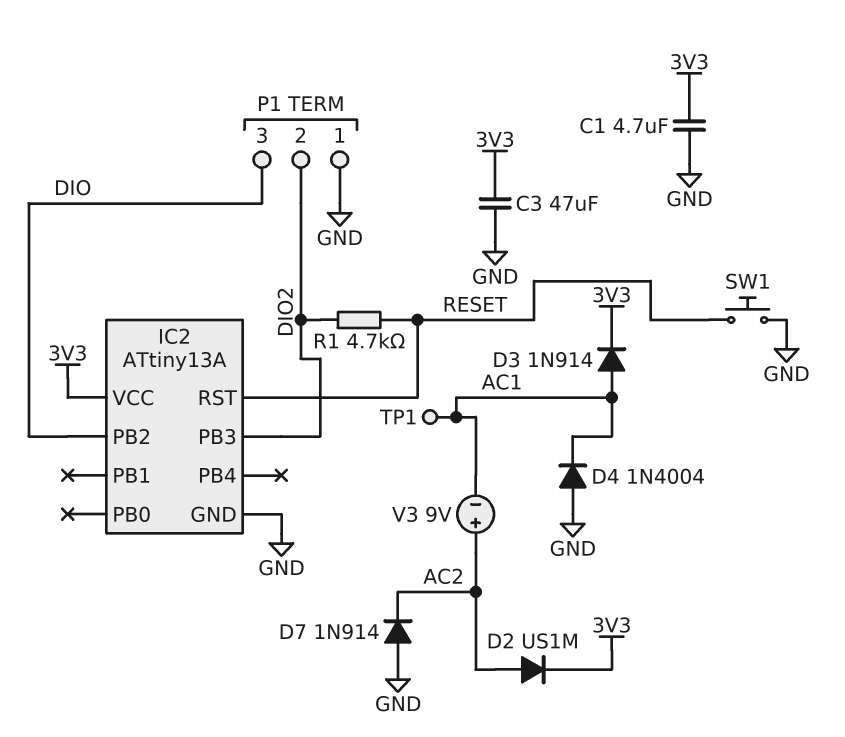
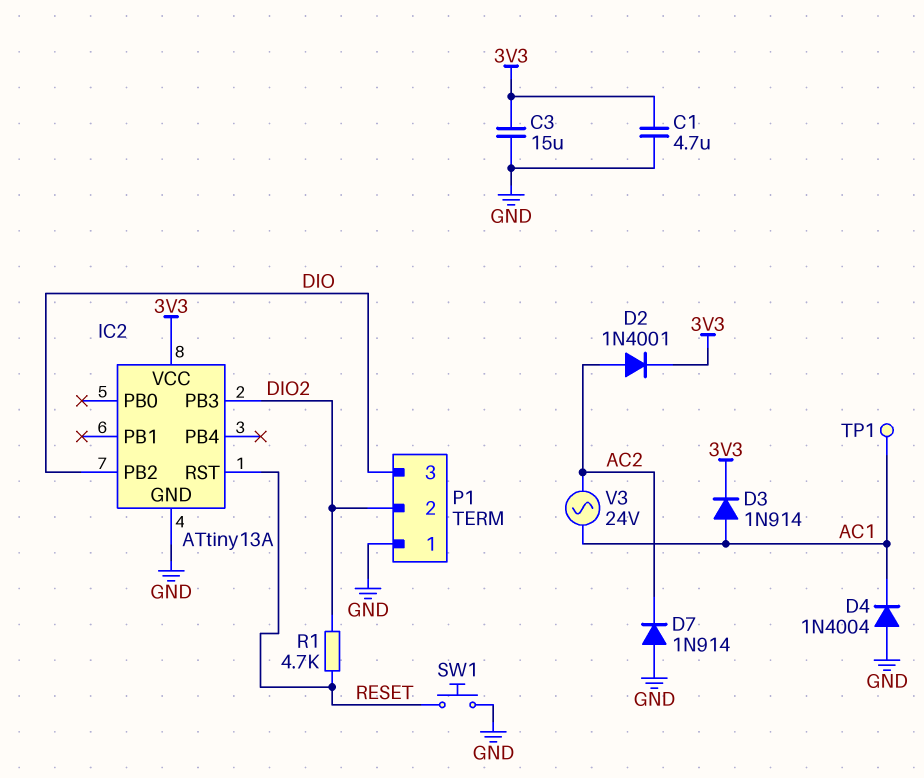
C3: 47uF (3V3, GND) -> 15uF (3V3, GND)
D2: diode US1M (A AC2, K 3V3) -> diode 1N4001 (A AC2, K 3V3)
V3: 9V (plus AC2, minus AC1) -> AC 24V (AC1, AC2)

